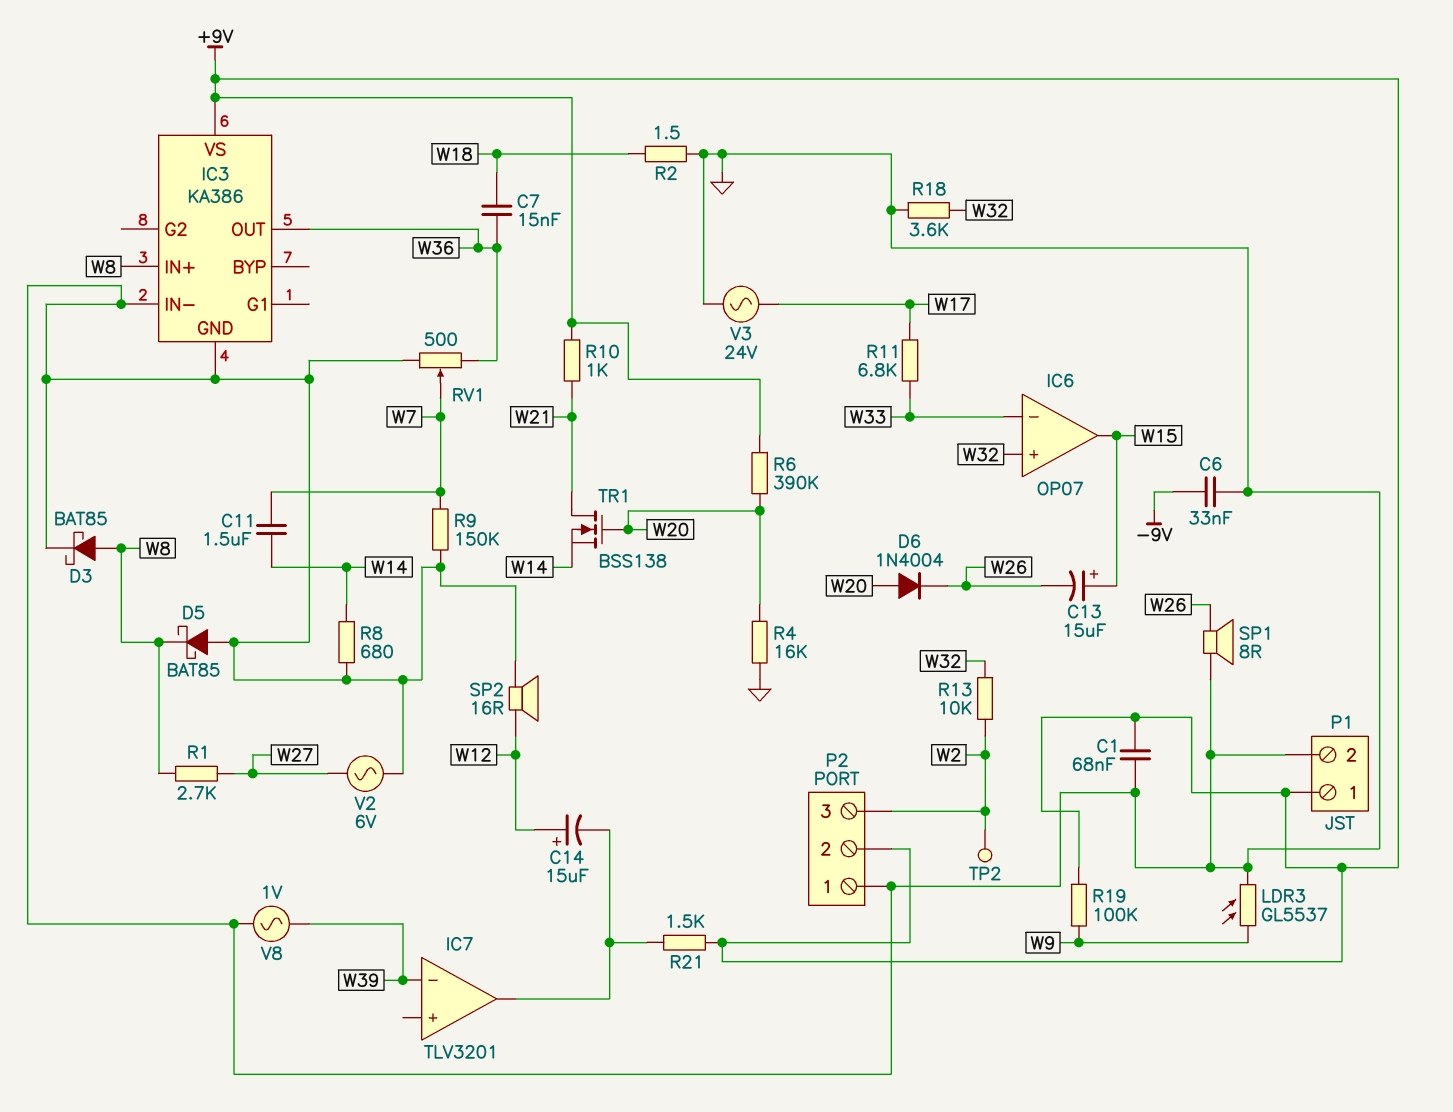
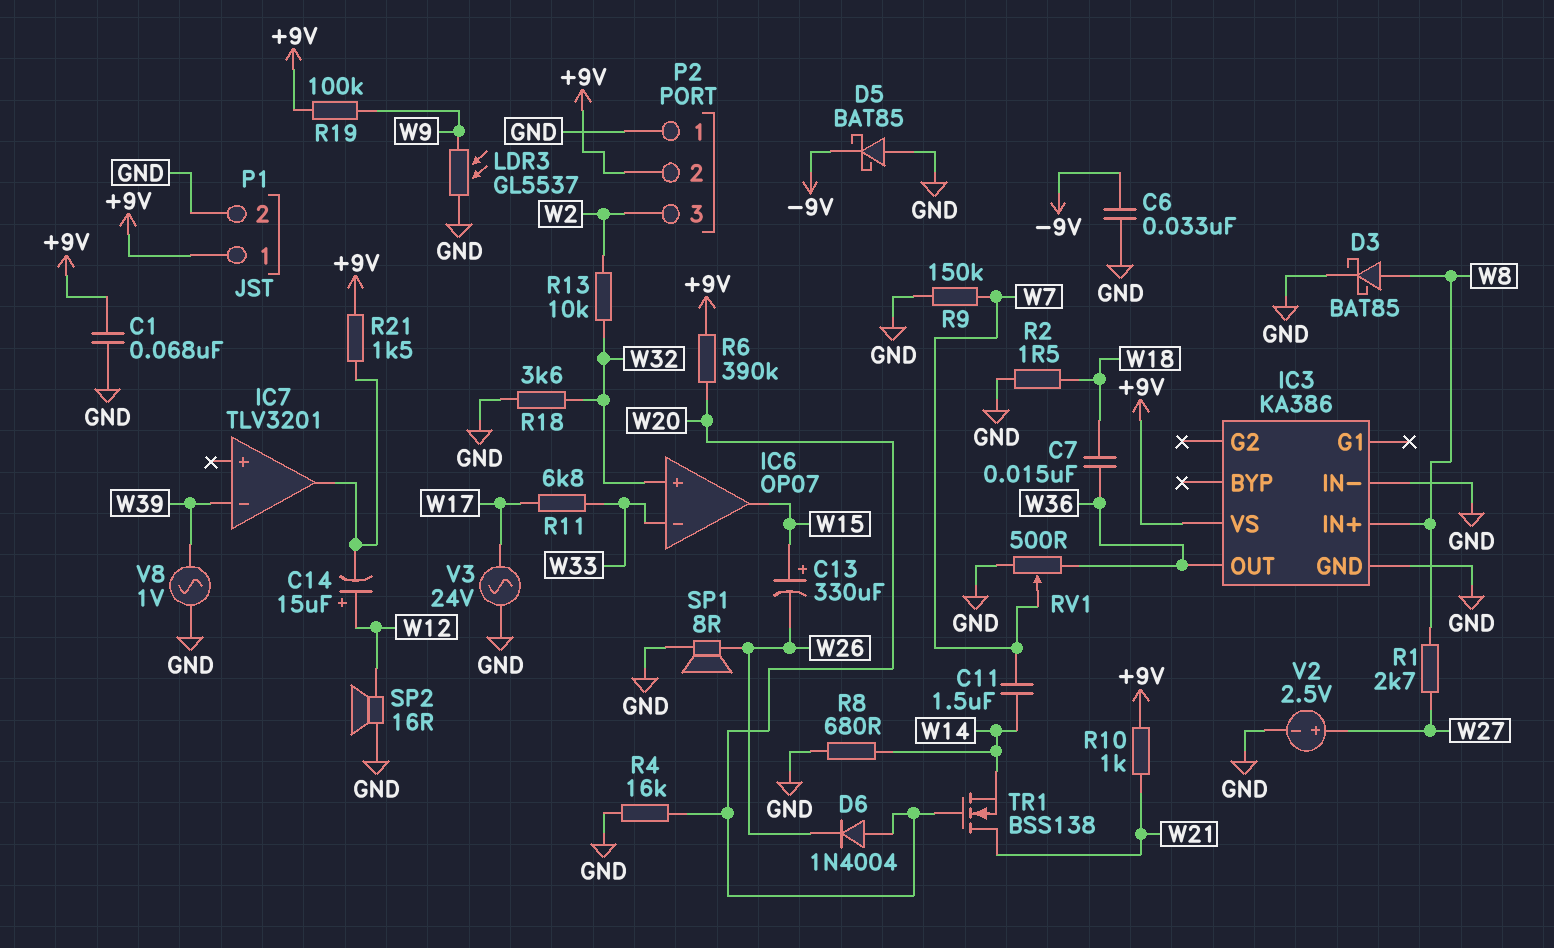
C13: 15uF (plus W15, minus W26) -> 330uF (plus W15, minus W26)
D5: schottky BAT85 (A GND, K W8) -> schottky BAT85 (A GND, K -9V)
TP2: test point (W2) -> none
V2: AC 6V (GND, W27) -> 2.5V (plus W27, minus GND)

